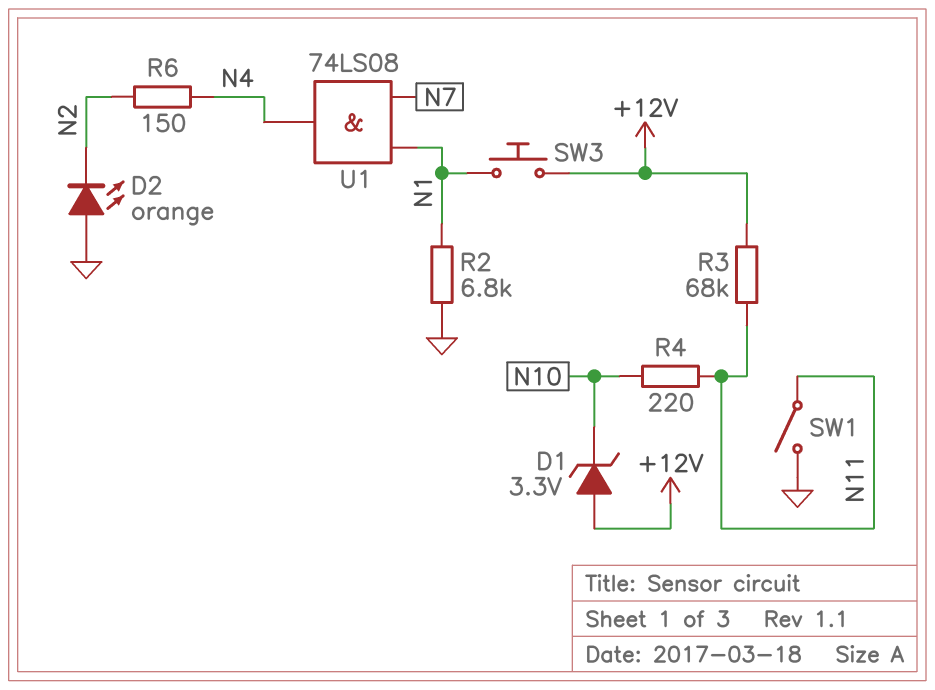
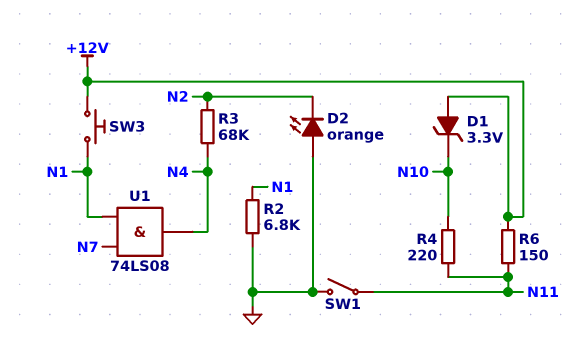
R3: 68k (+12V, N11) -> 68k (N2, N4)
R6: 150 (N2, N4) -> 150 (+12V, N11)

